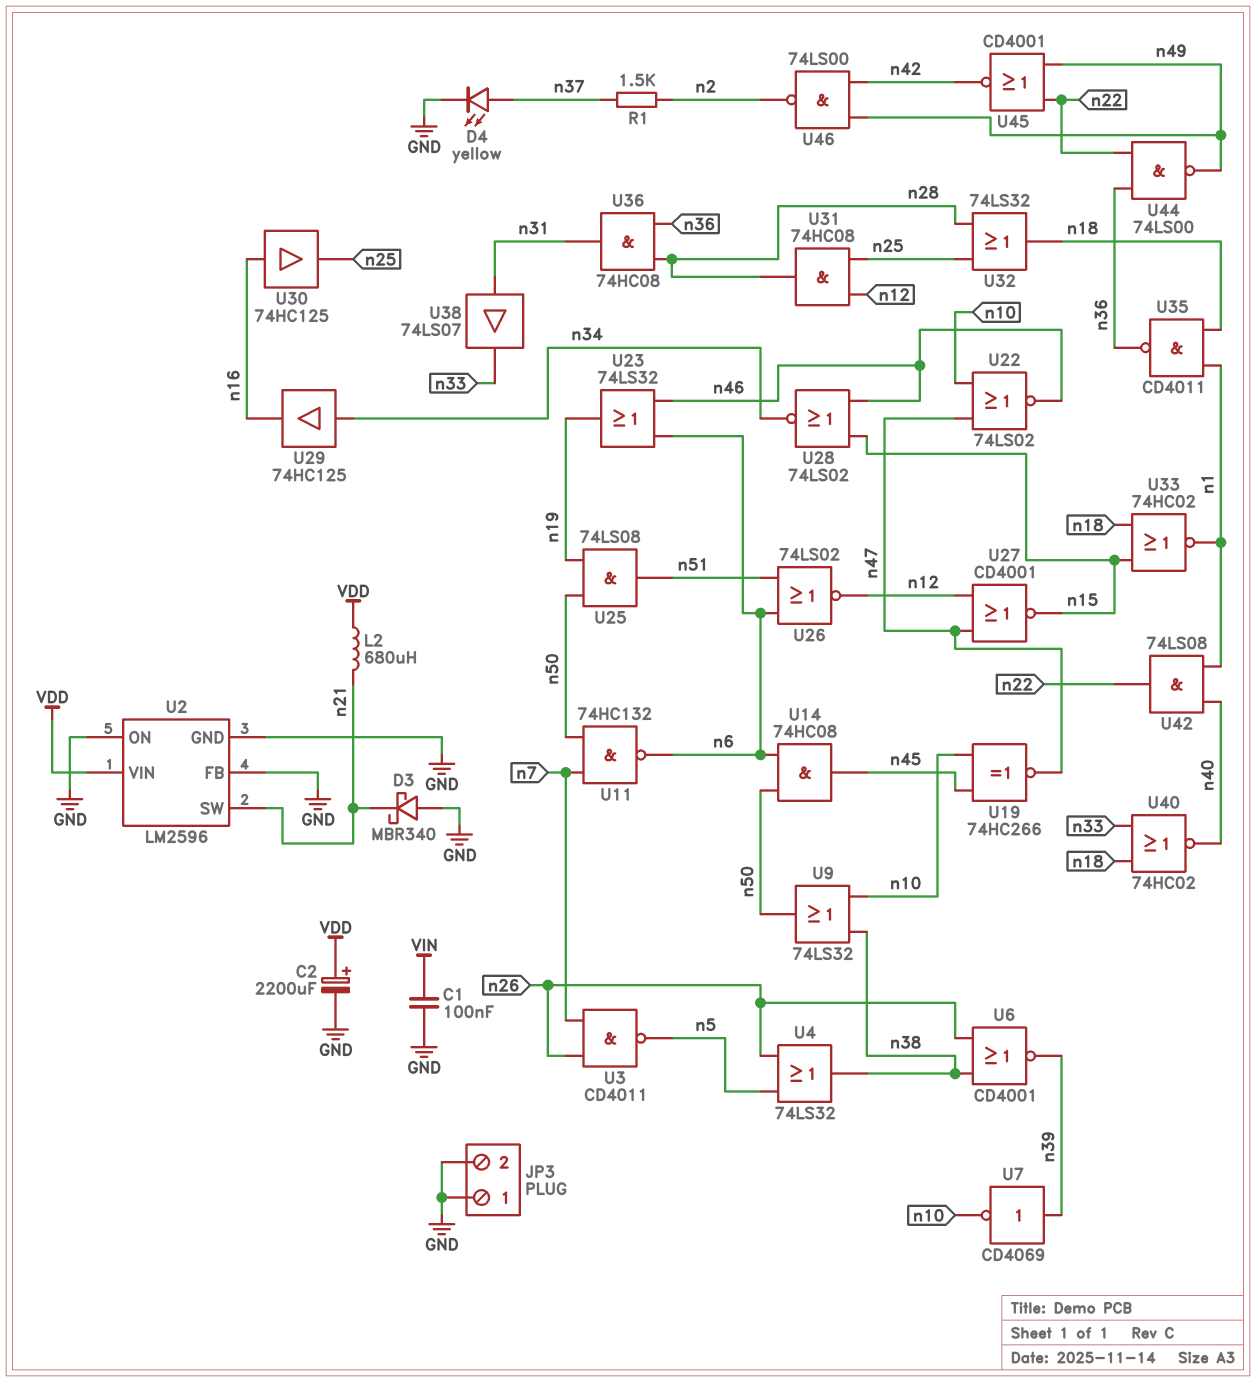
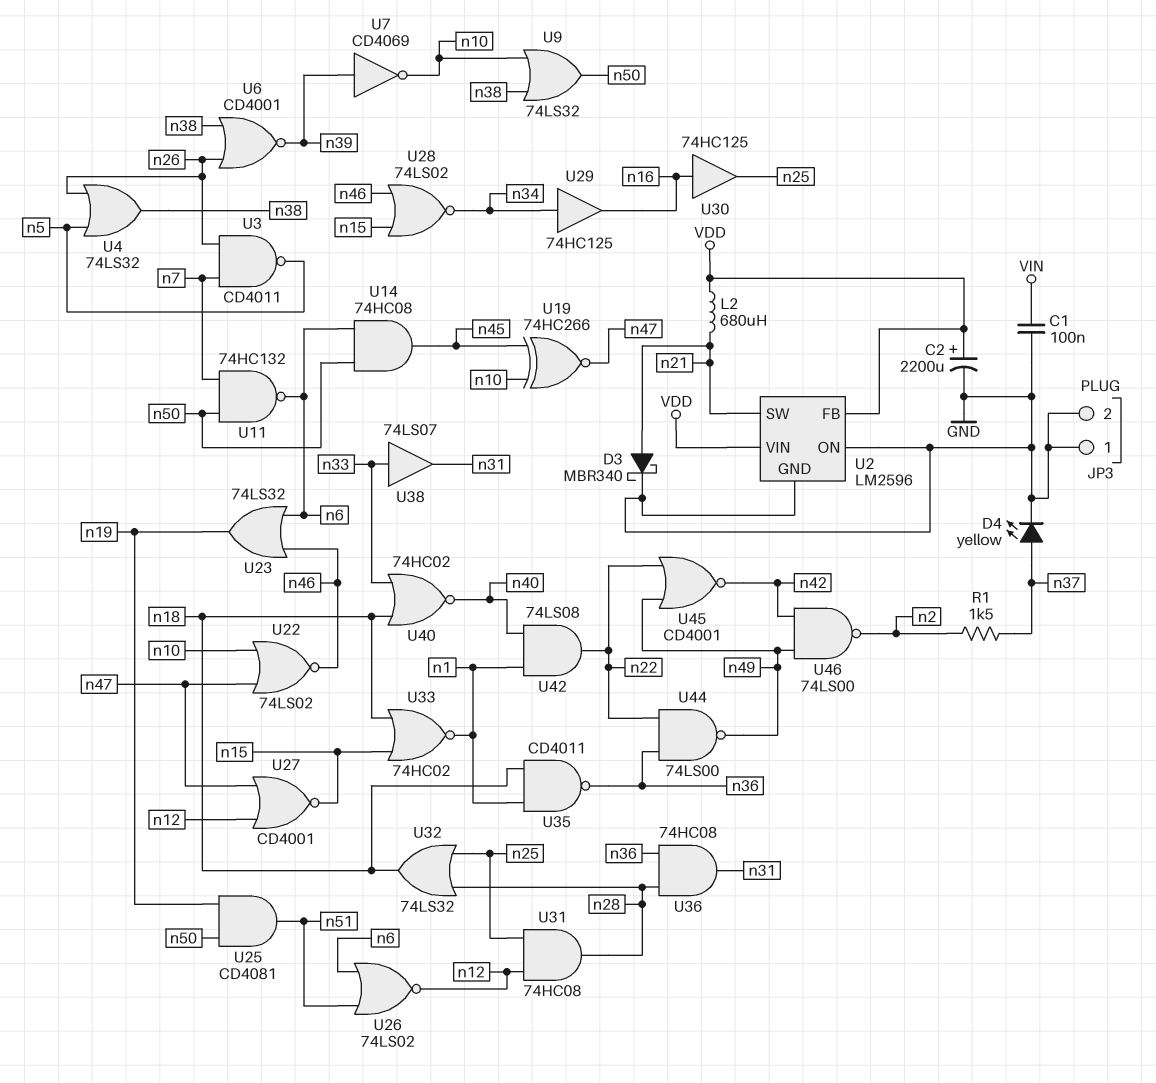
D3: schottky MBR340 (A GND, K n21) -> schottky MBR340 (A n21, K GND)
U2 pin FB: GND -> VDD
U25: AND 74LS08 (in n19, in n50, out n51) -> AND CD4081 (in n19, in n50, out n51)
U38: buffer 74LS07 (in n31, out n33) -> buffer 74LS07 (in n33, out n31)

